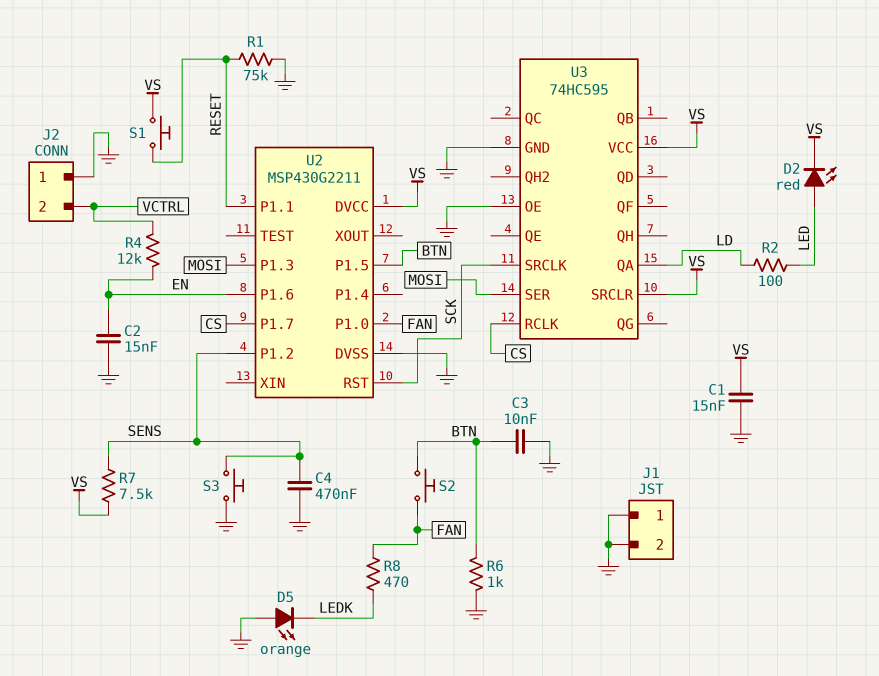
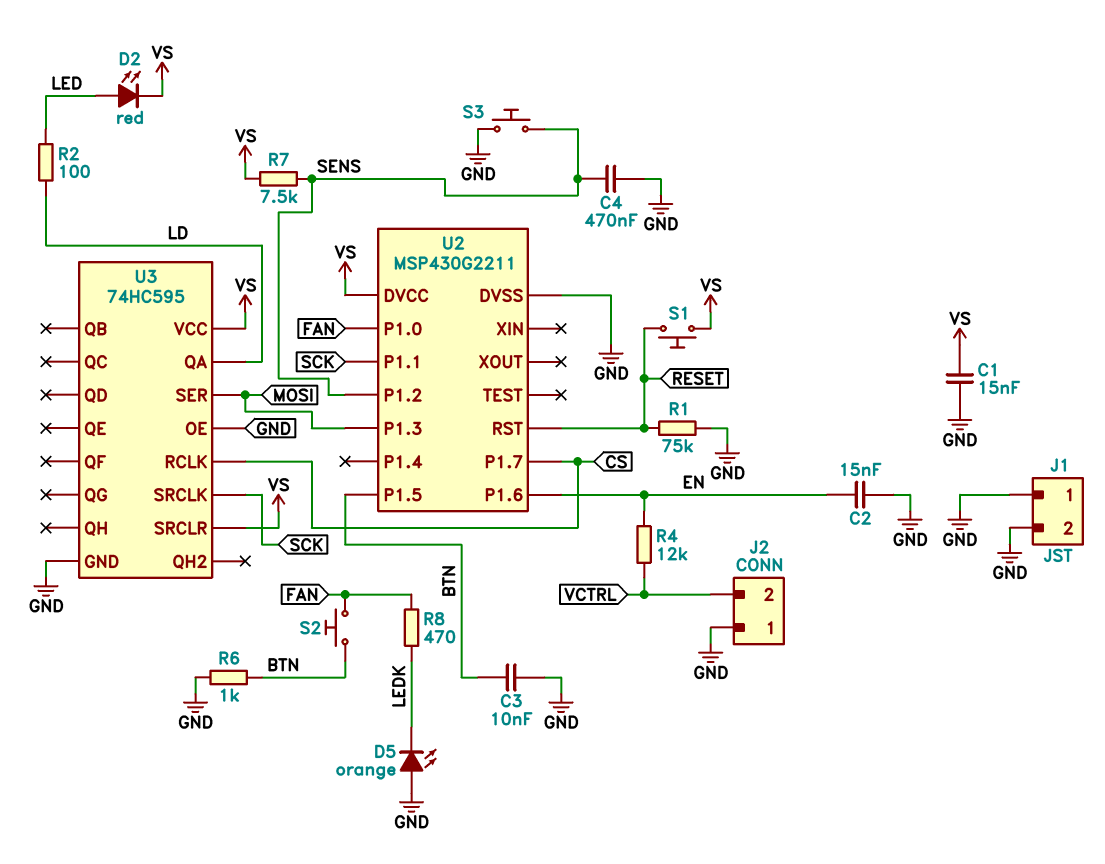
U2 pin P1.1: RESET -> SCK
U2 pin RST: SCK -> RESET

